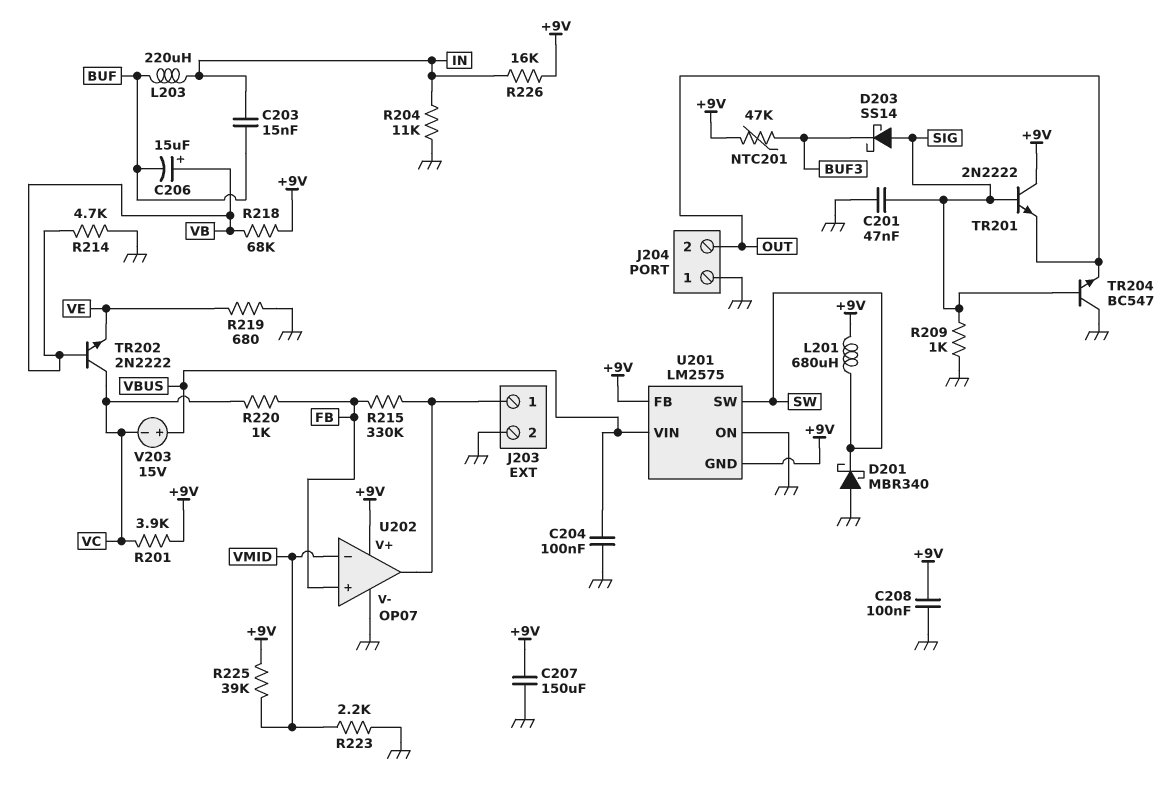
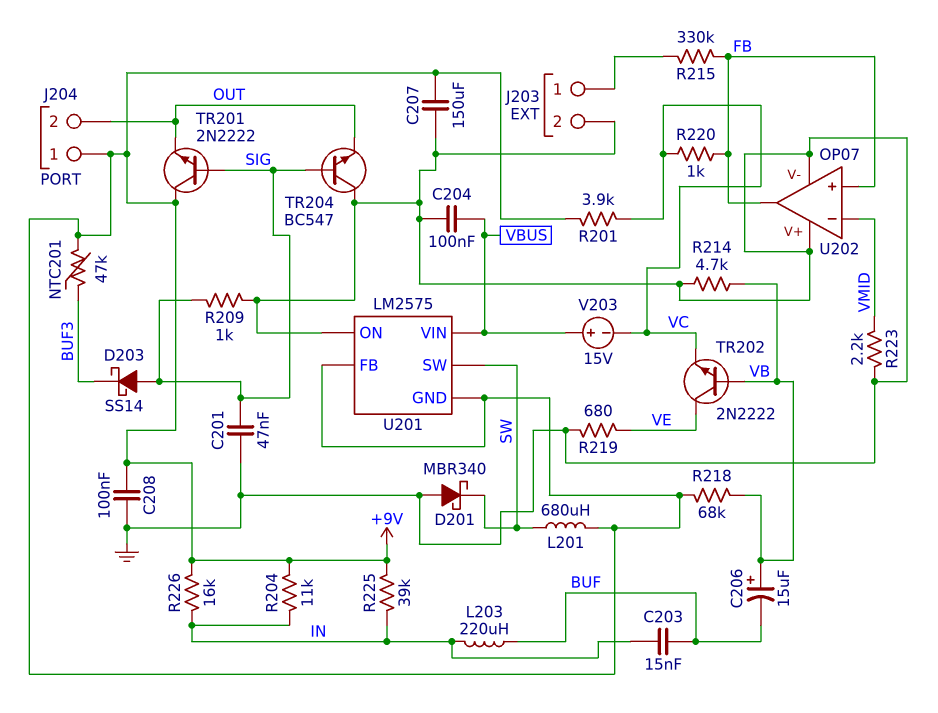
J204 pin 1: GND -> +9V
R204: 11k (GND, IN) -> 11k (+9V, IN)
R225: 39k (+9V, VMID) -> 39k (+9V, IN)
TR202: NPN 2N2222 (B VB, C VC, E VE) -> NPN 2N2222 (B VB, C VE, E VC)
U202 pin V+: +9V -> GND
U202 pin out: J203/1 -> FB

